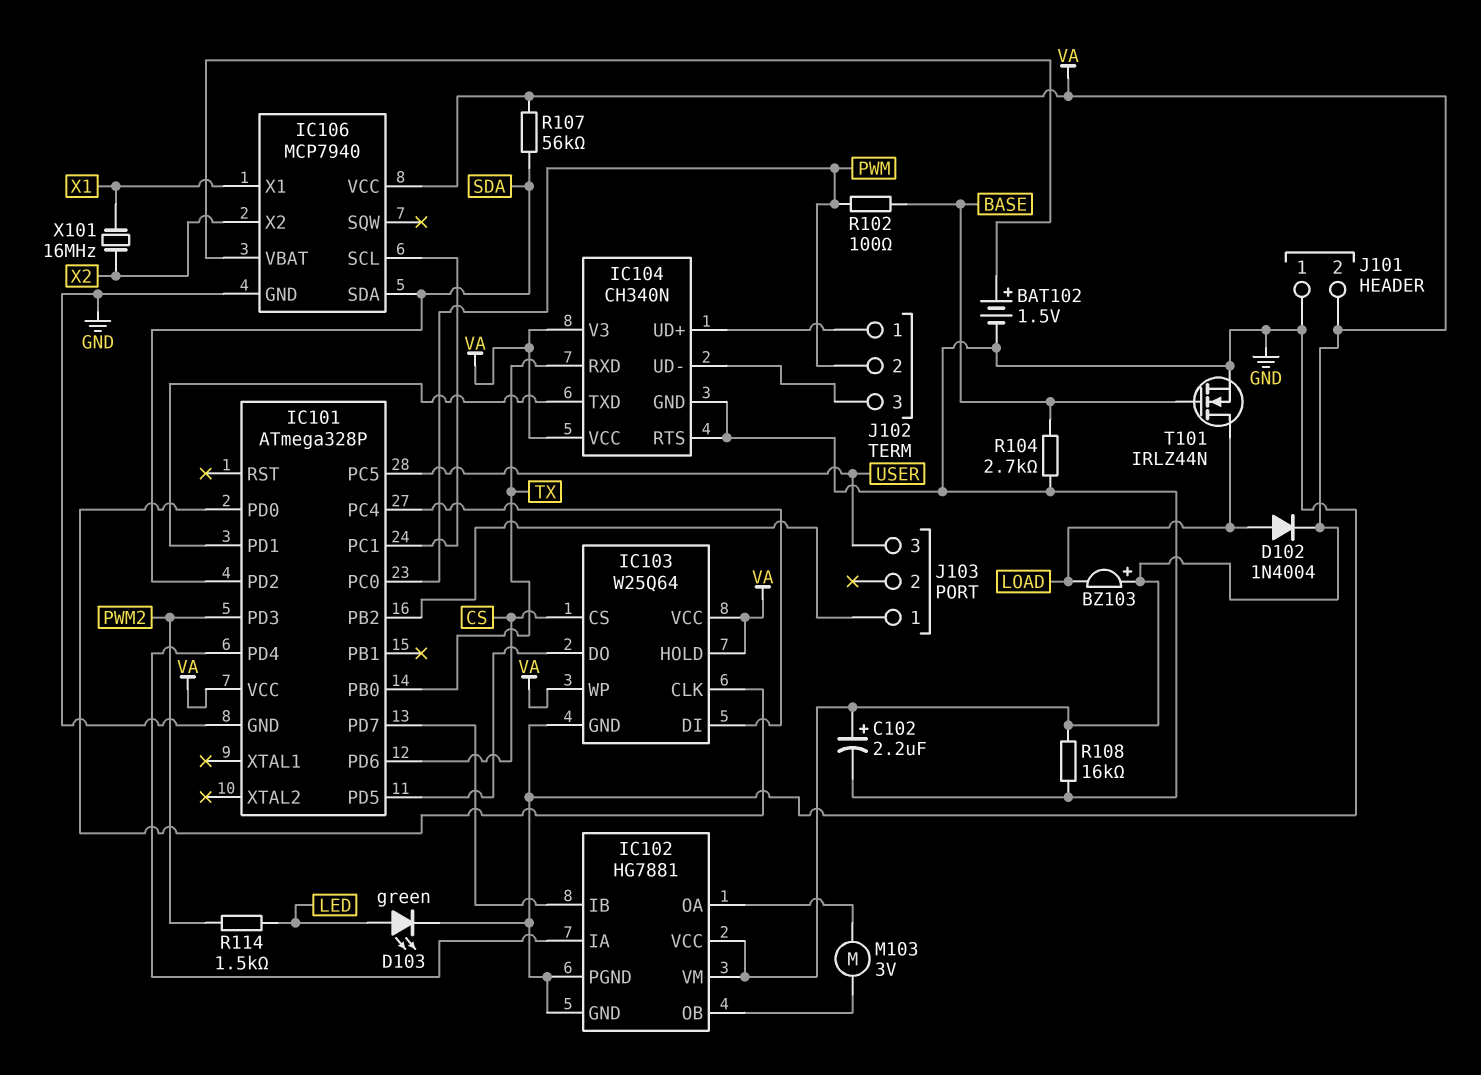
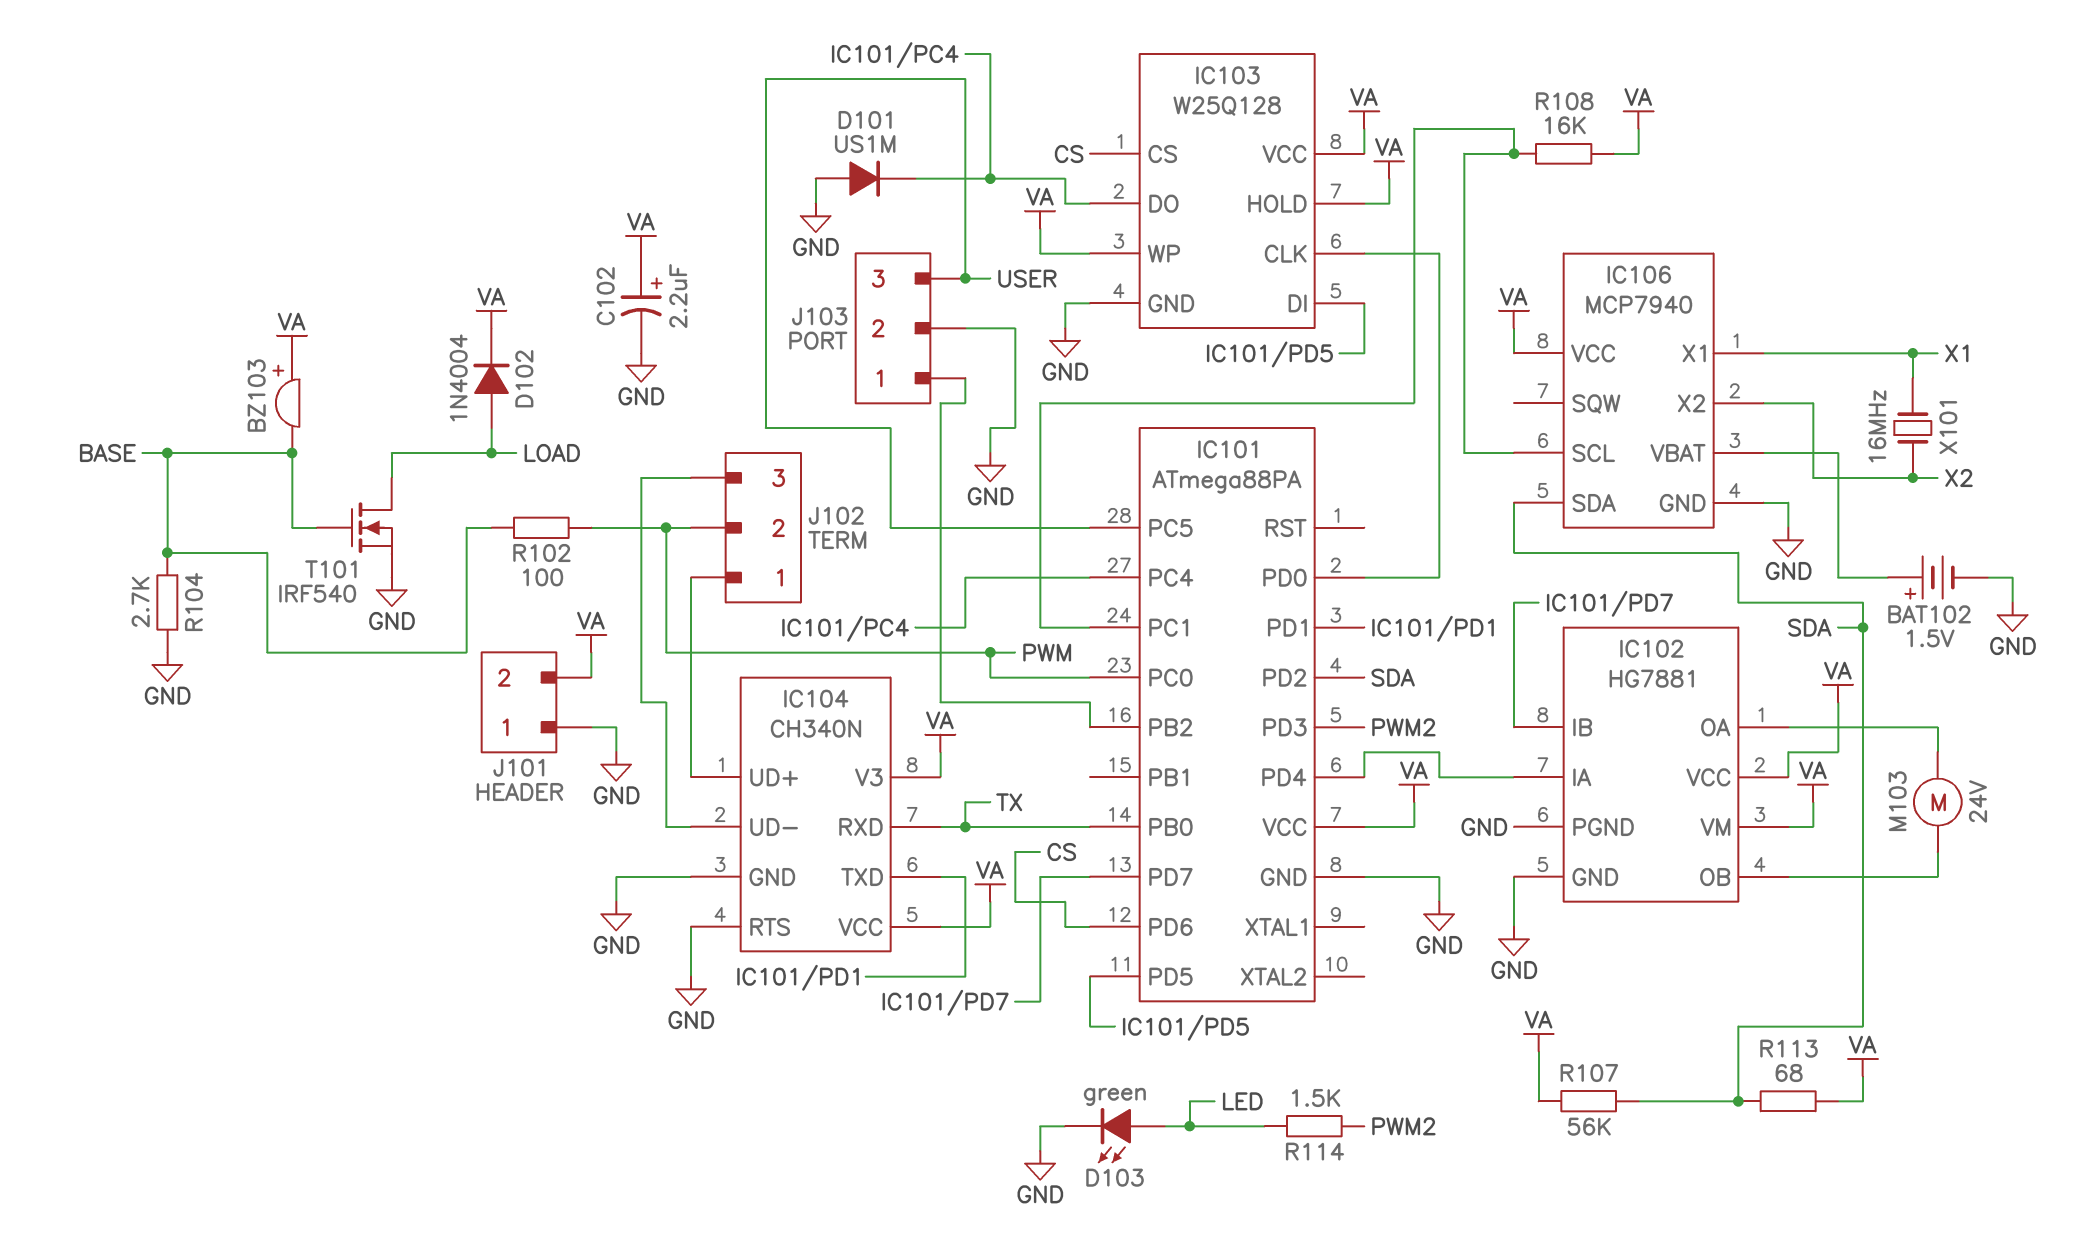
BZ103: buzzer (plus VA, minus LOAD) -> buzzer (plus VA, minus BASE)
D101: none -> diode US1M (A GND, K IC101/PC4)
IC101: ATmega328P -> ATmega88PA
IC103: W25Q64 -> W25Q128
IC103 pin DI: IC101/PC4 -> IC101/PD5
IC103 pin DO: IC101/PD5 -> IC101/PC4
J103 pin 2: none -> GND
M103: motor 3V (IC102/OA, IC102/OB) -> motor 24V (IC102/OA, IC102/OB)
R108: 16k (GND, VA) -> 16k (IC101/PC1, VA)
R113: none -> 68 (SDA, VA)
T101: NMOS IRLZ44N (G BASE, D LOAD, S GND) -> NMOS IRF540 (G BASE, D LOAD, S GND)

